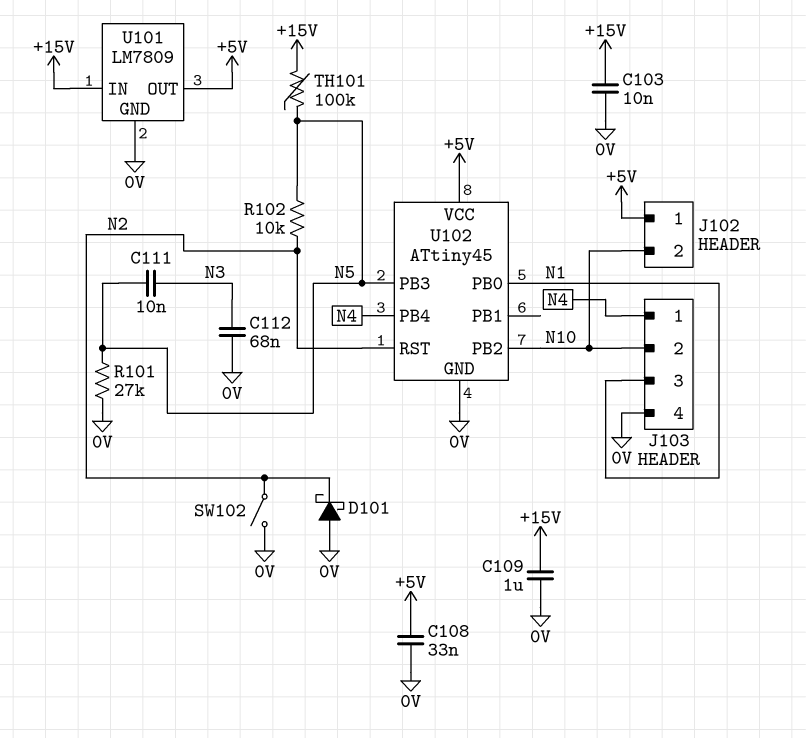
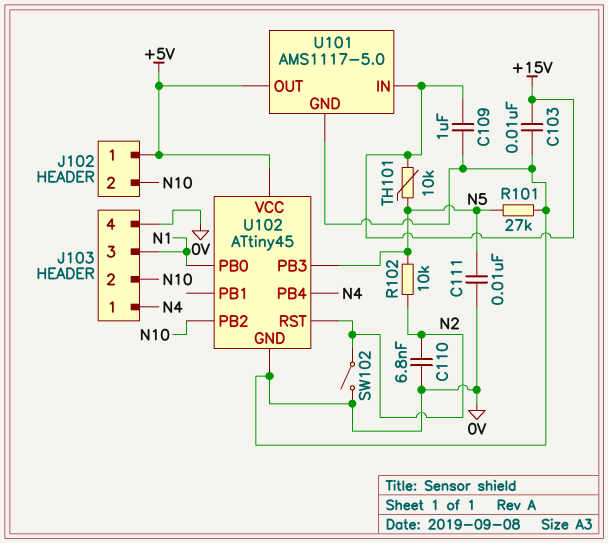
C108: 33nF (+5V, 0V) -> none
C110: none -> 6.8nF (0V, N2)
C111: 10nF (N3, N5) -> 10nF (0V, N5)
C112: 68nF (0V, N3) -> none
D101: schottky (A 0V, K N2) -> none
TH101: 100k (+15V, N5) -> 10k (+15V, N5)
U101: LM7809 -> AMS1117-5.0

